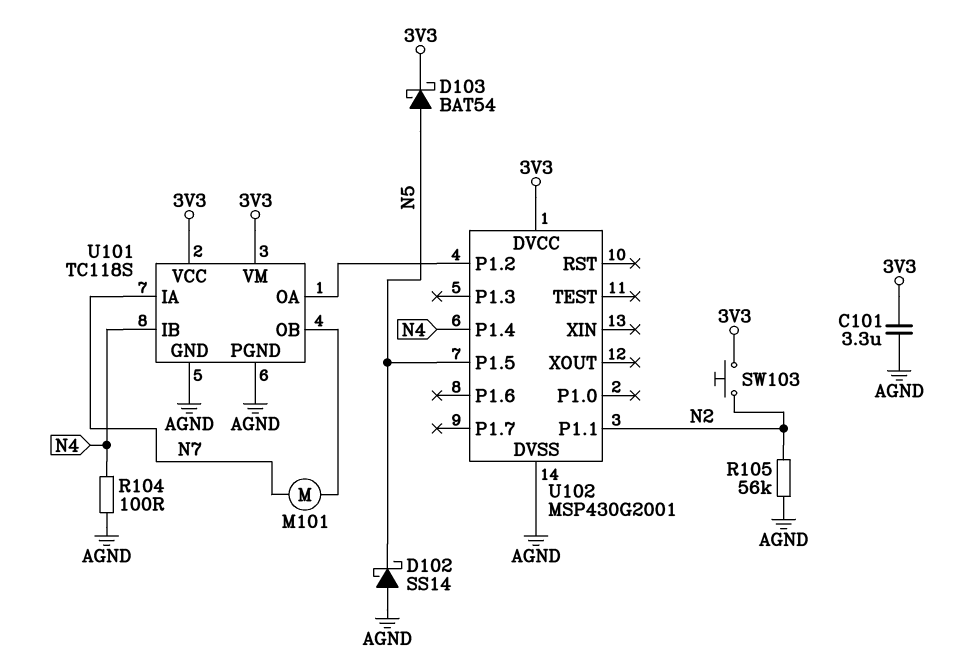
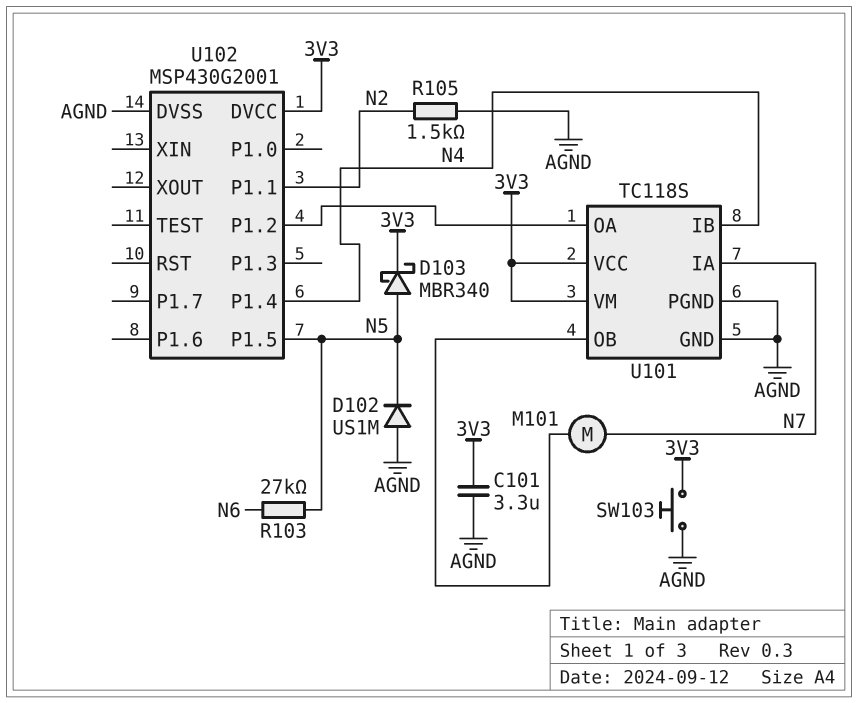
D102: schottky SS14 (A AGND, K N5) -> diode US1M (A AGND, K N5)
D103: schottky BAT54 (A N5, K 3V3) -> schottky MBR340 (A N5, K 3V3)
R103: none -> 27k (N5, N6)
R104: 100 (AGND, N4) -> none
R105: 56k (AGND, N2) -> 1.5k (AGND, N2)
SW103: button (3V3, N2) -> button (3V3, AGND)

